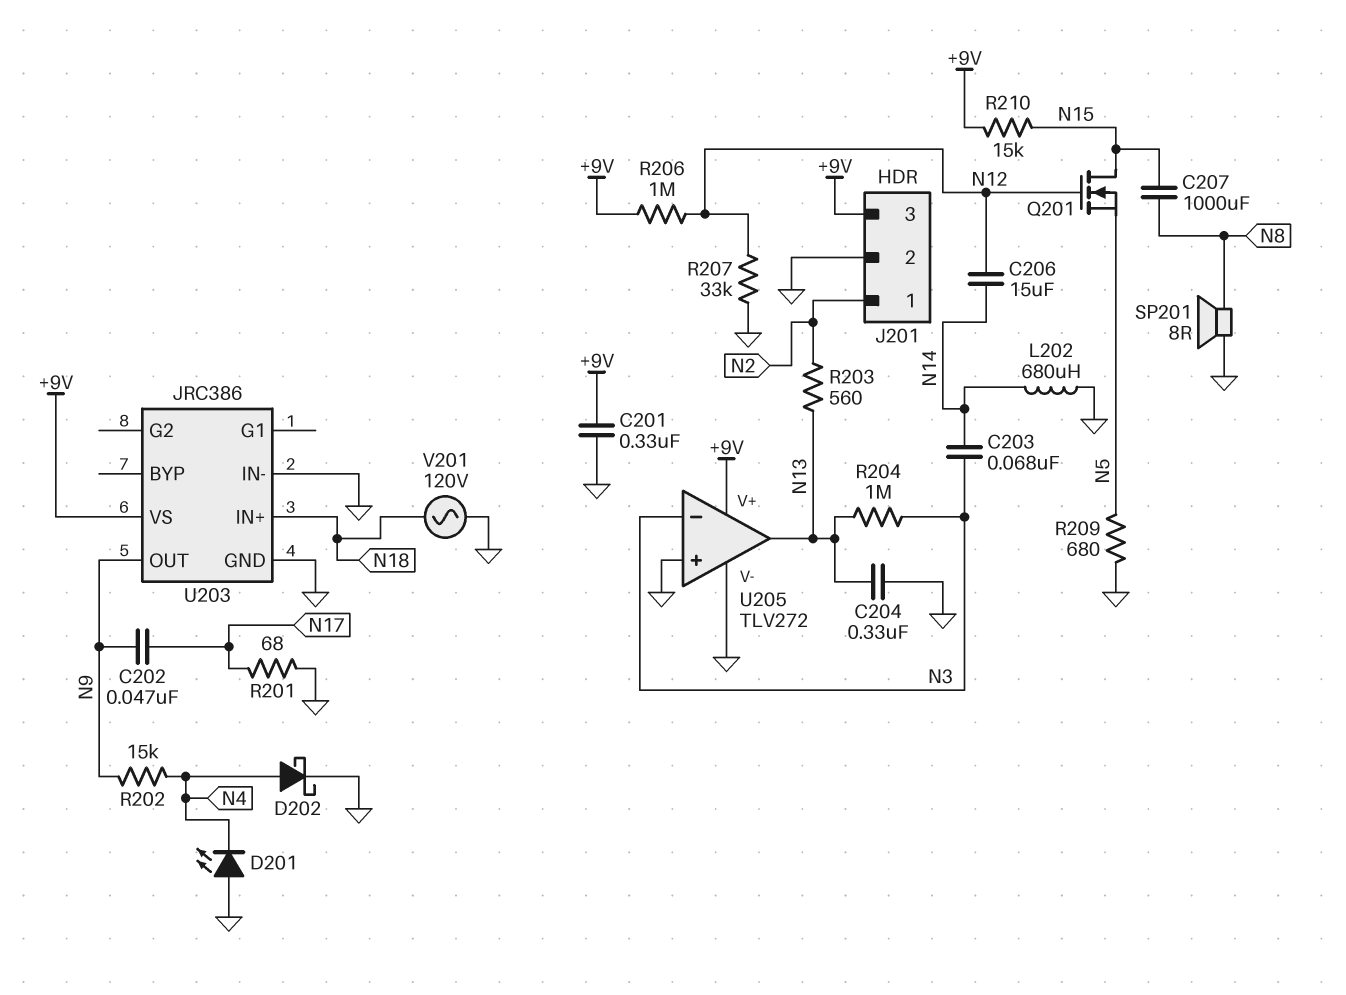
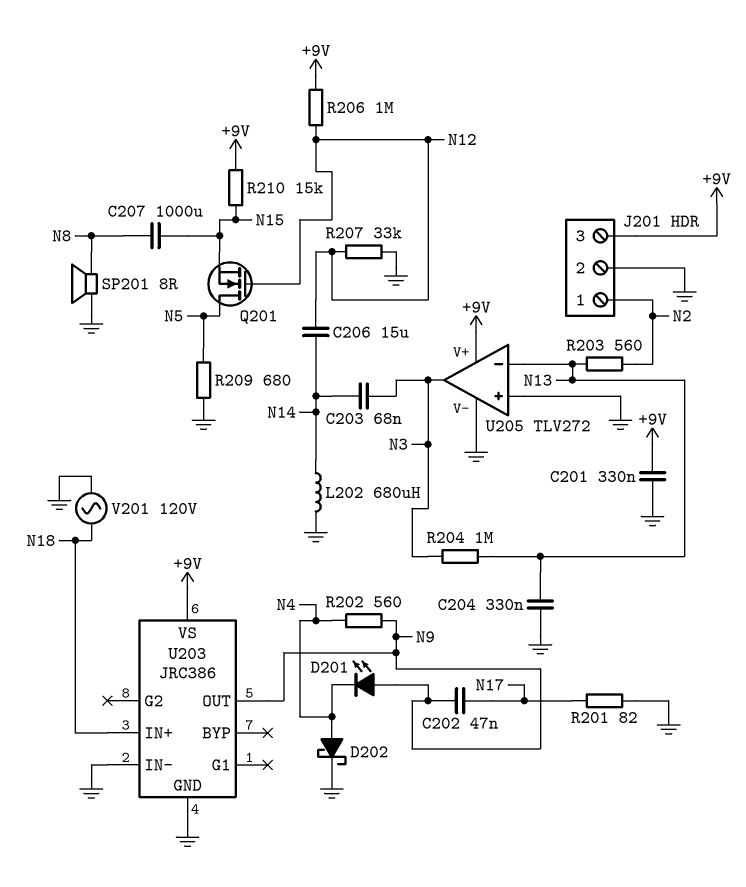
D201: LED (A GND, K N4) -> LED (A N9, K N4)
Q201: NMOS (G N12, D N15, S N5) -> NMOS (G N12, D N5, S N15)
R201: 68 (GND, N17) -> 82 (GND, N17)
R202: 15k (N4, N9) -> 560 (N4, N9)
U205 pin in-: N3 -> N13
U205 pin out: N13 -> N3

